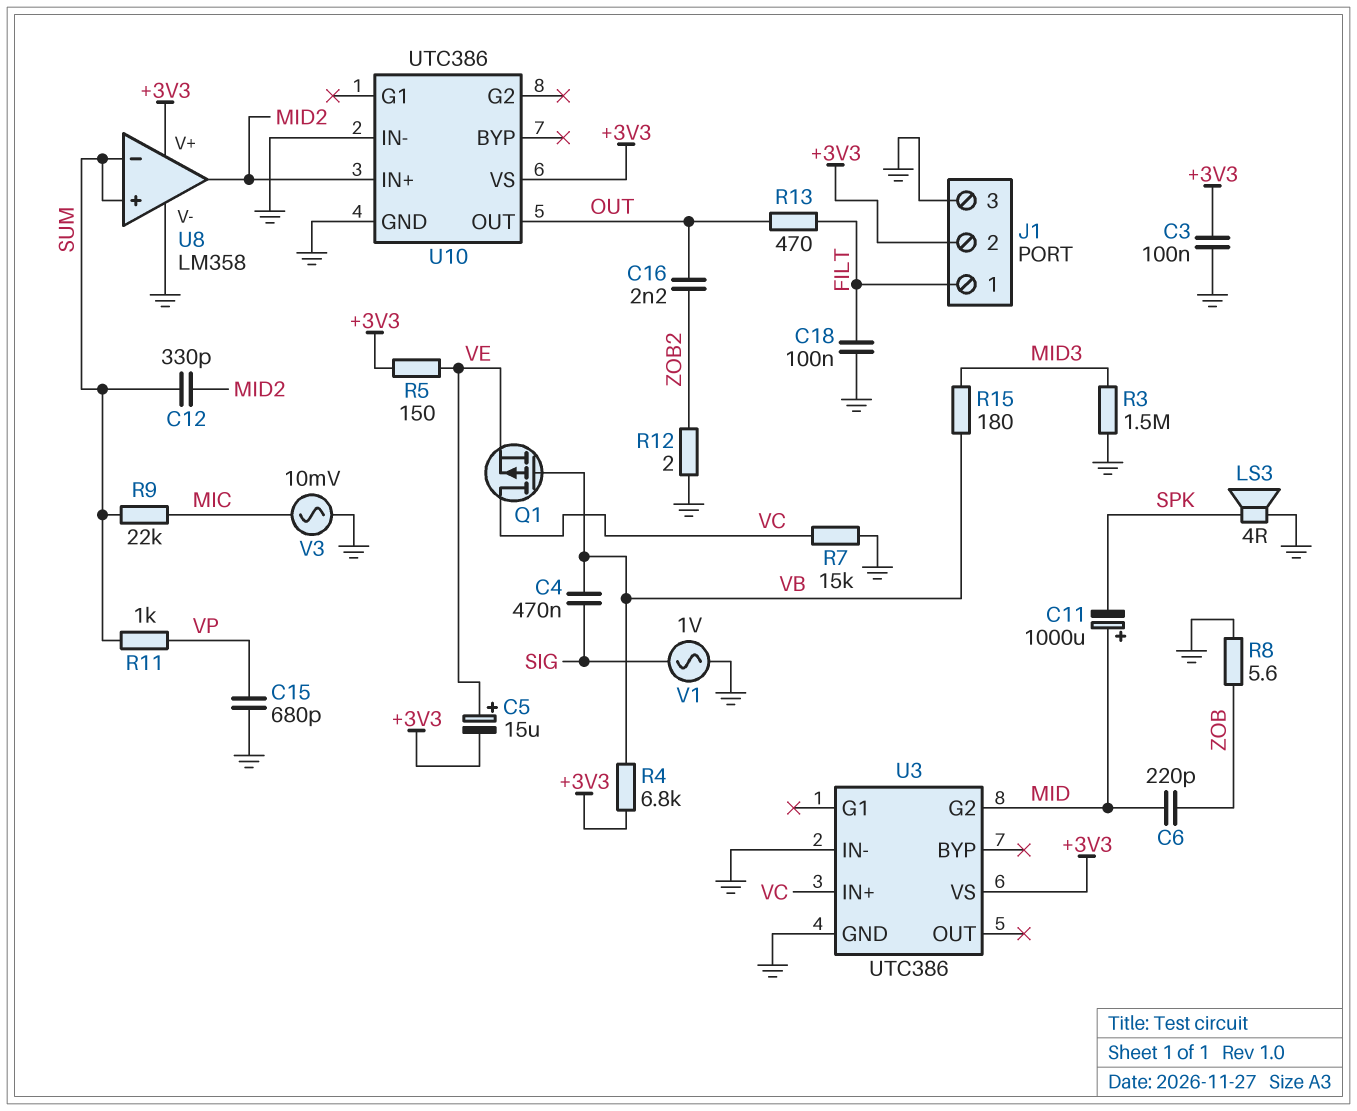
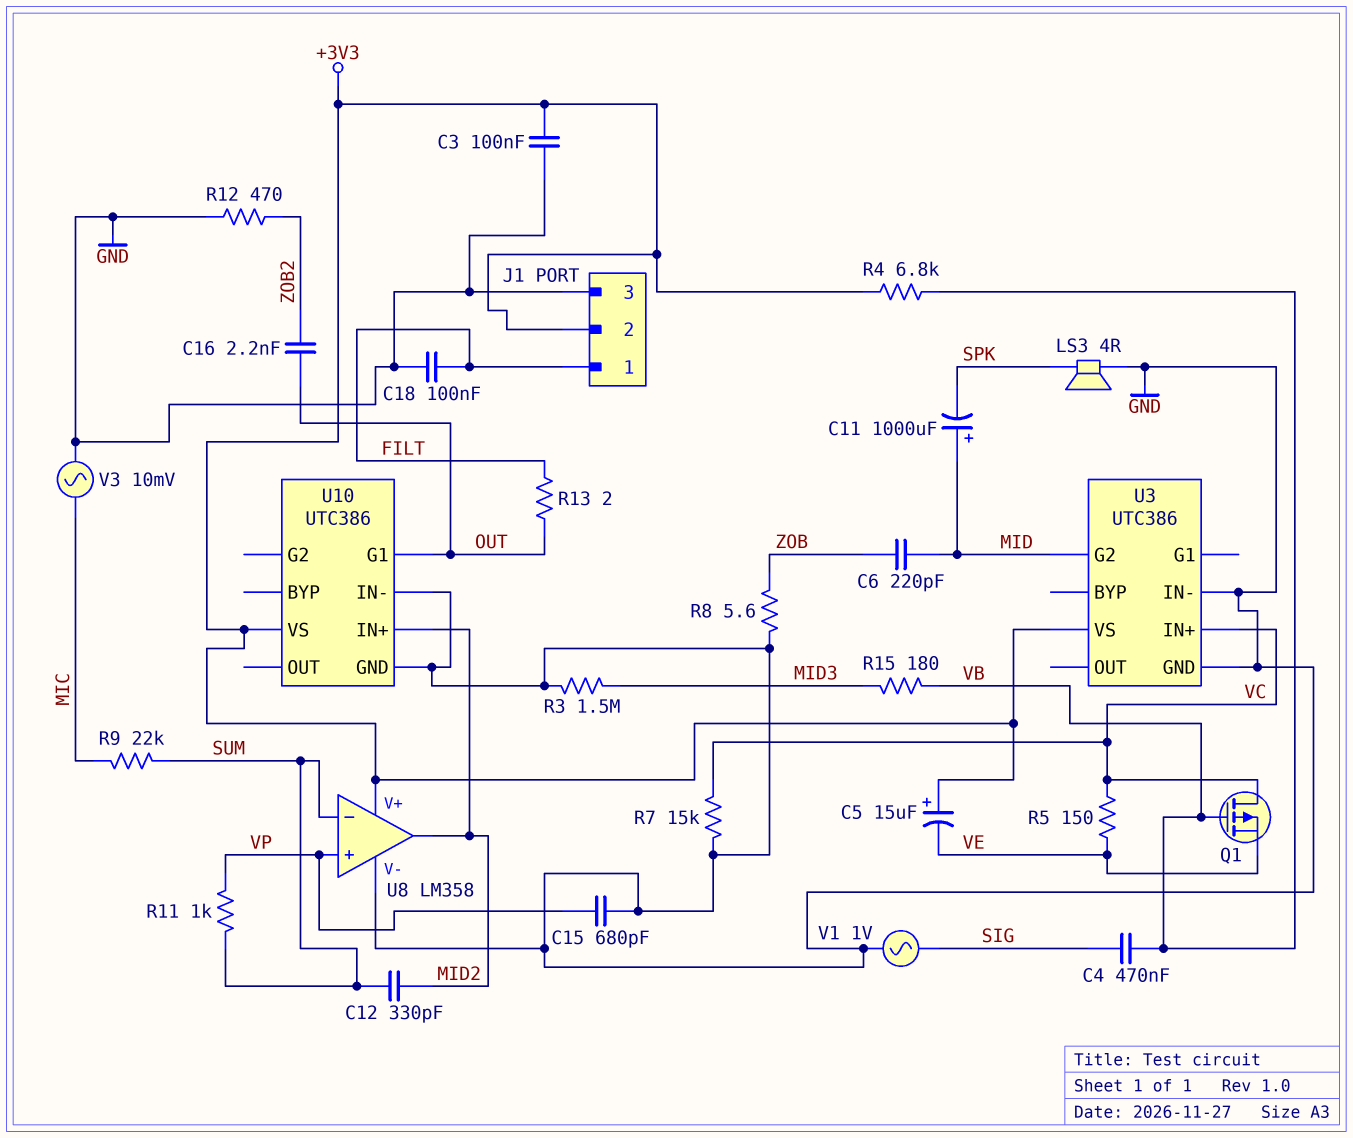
C5: 15uF (plus VE, minus +3V3) -> 15uF (plus +3V3, minus VE)
R5: 150 (+3V3, VE) -> 150 (VC, VE)
R12: 2 (GND, ZOB2) -> 470 (GND, ZOB2)
R13: 470 (FILT, OUT) -> 2 (FILT, OUT)
U8 pin in+: SUM -> VP
U10 pin G1: none -> OUT
U10 pin OUT: OUT -> none

